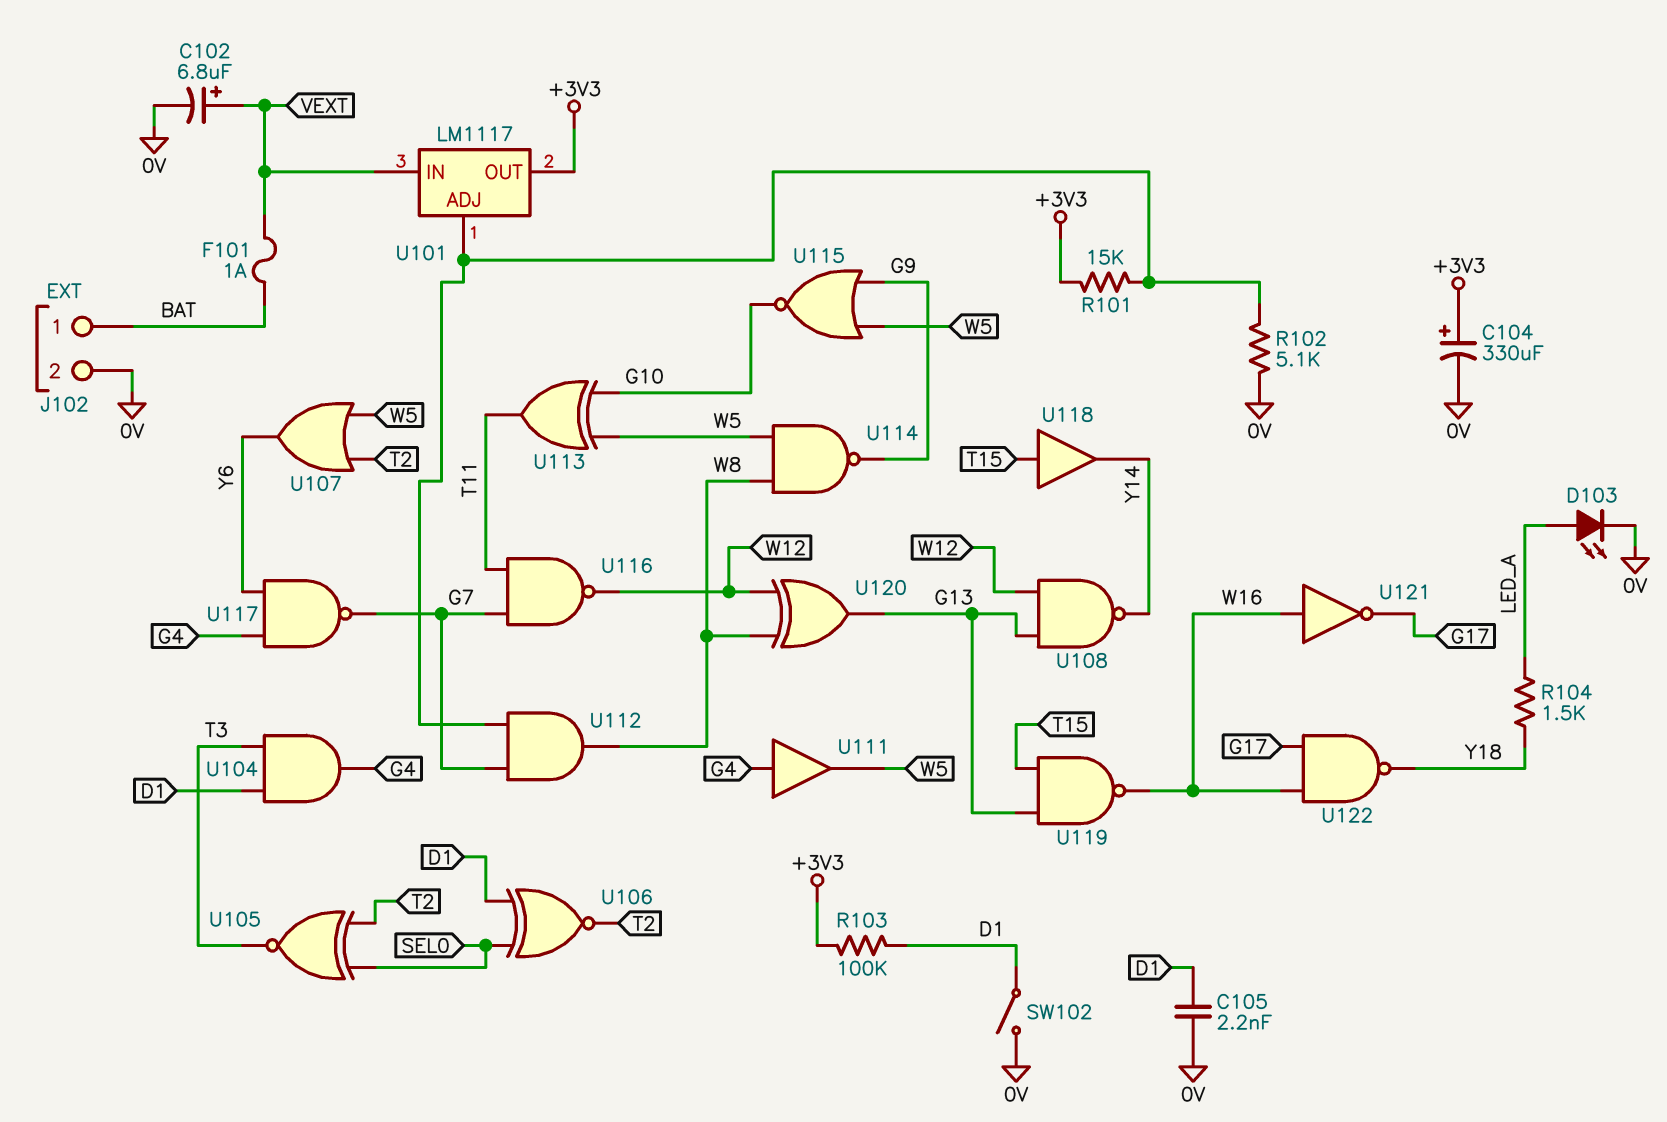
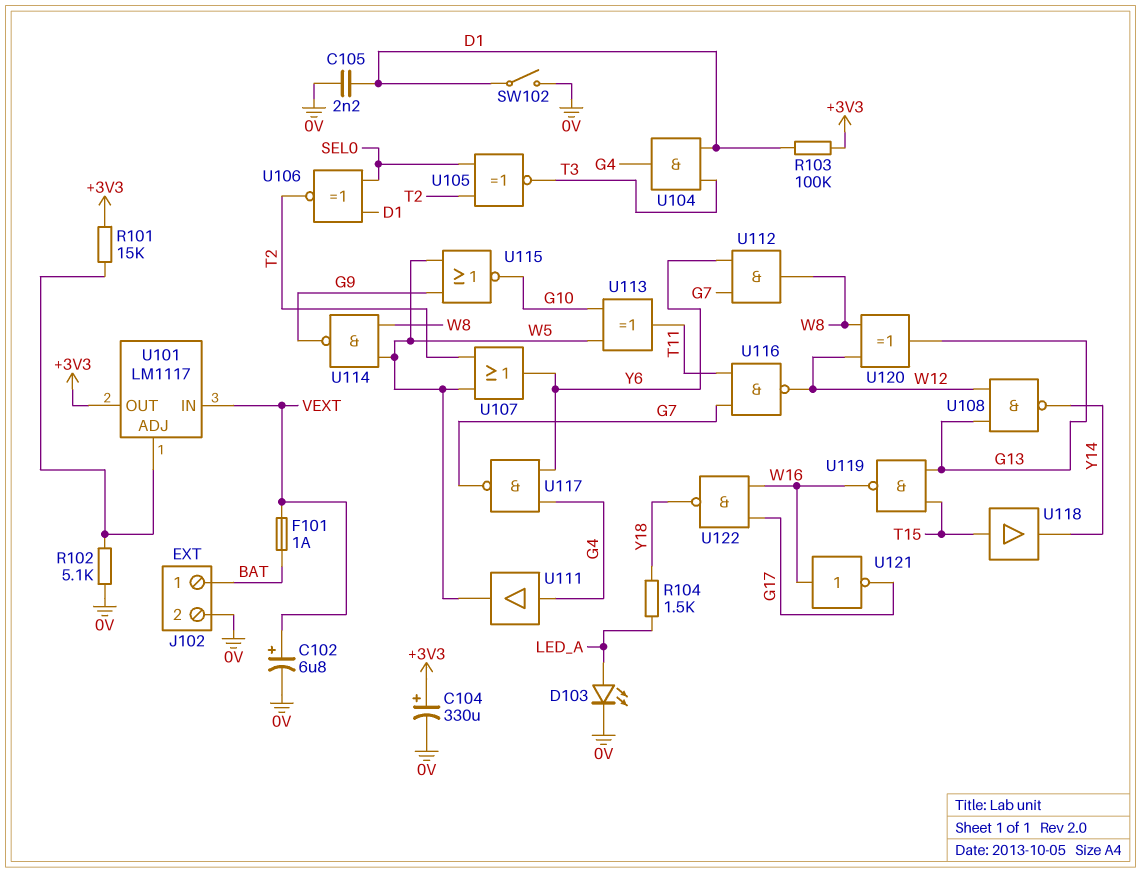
U112: AND (in G7, in U101/ADJ, out W8) -> AND (in G7, in Y6, out W8)

